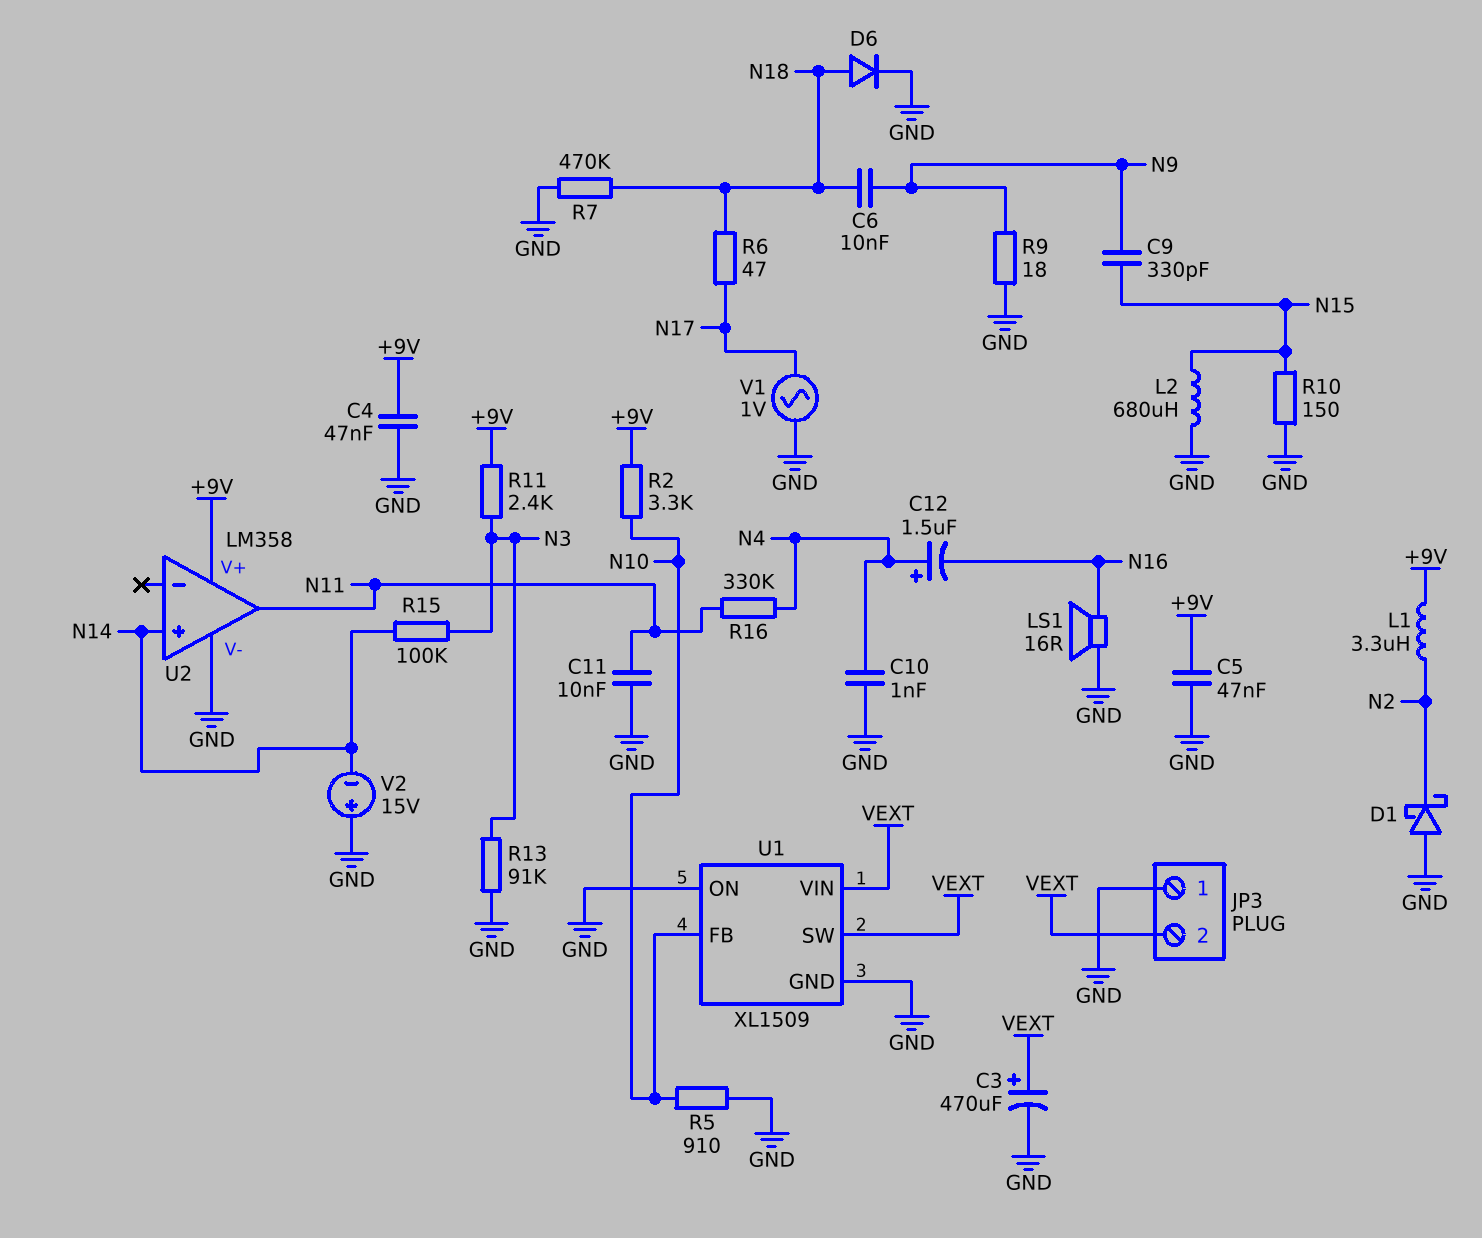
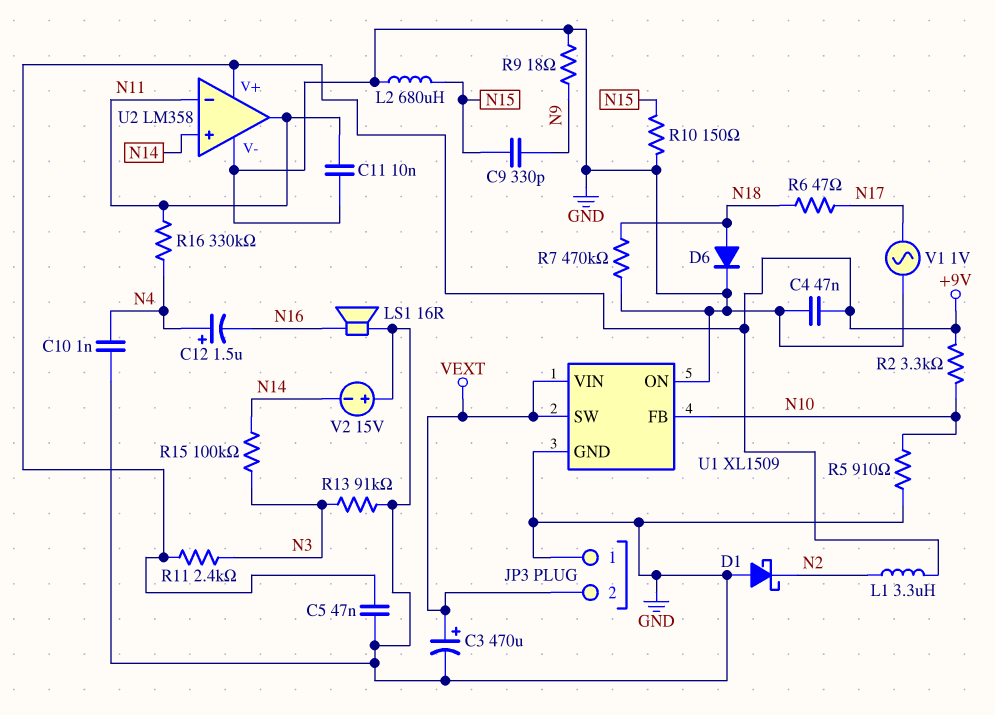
C6: 10nF (N9, N18) -> none
U2 pin in-: none -> N11

